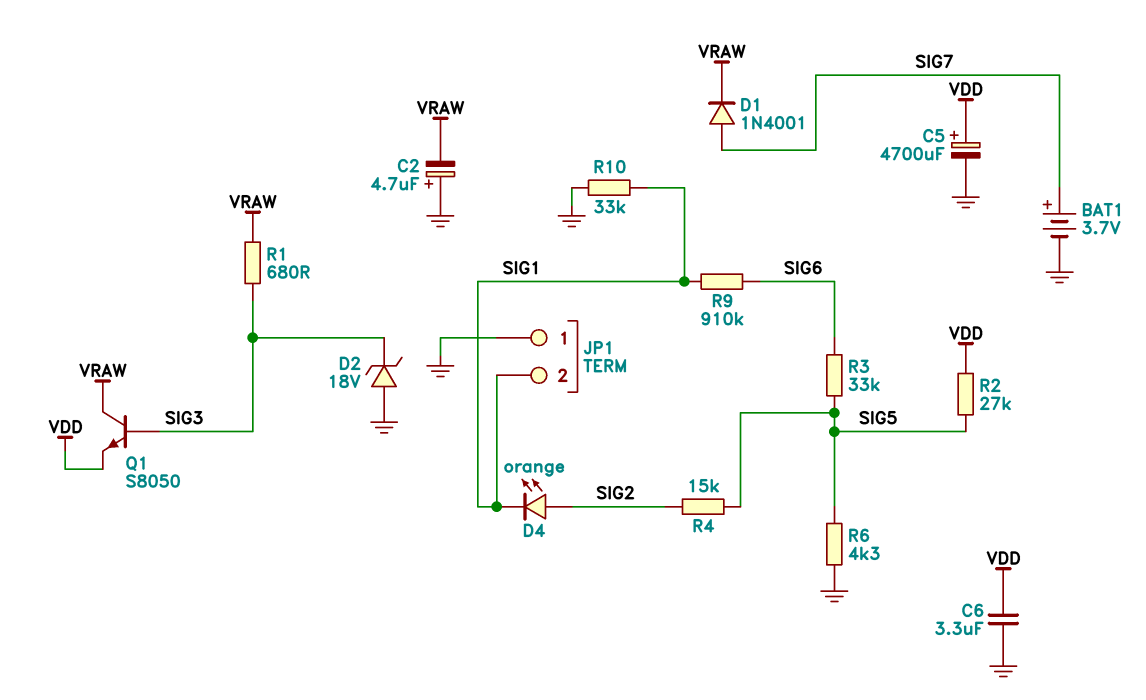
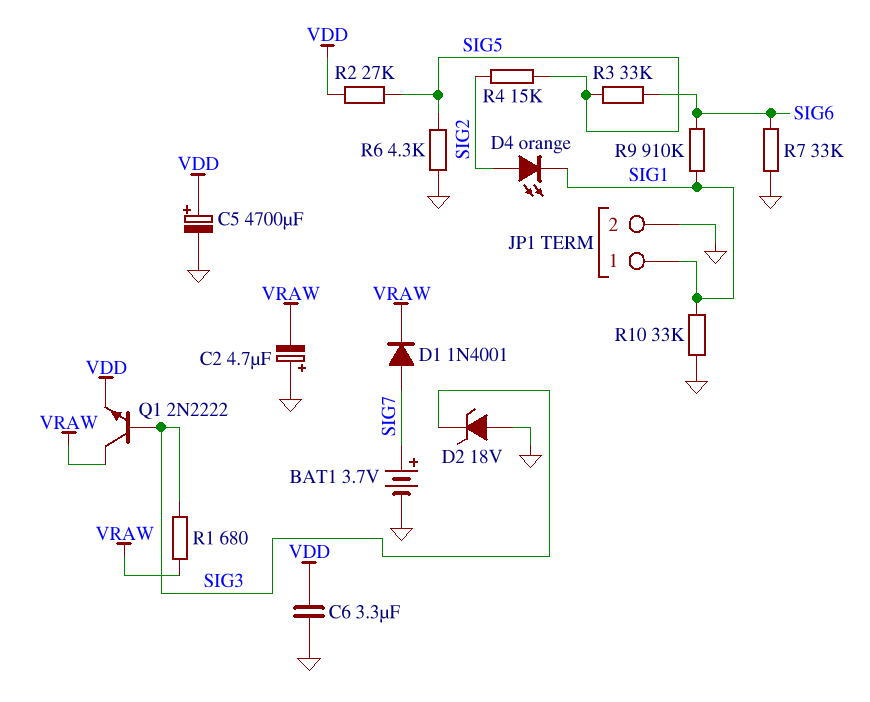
JP1 pin 1: GND -> SIG1
JP1 pin 2: SIG1 -> GND
Q1: NPN S8050 (B SIG3, C VRAW, E VDD) -> NPN 2N2222 (B SIG3, C VRAW, E VDD)
R7: none -> 33k (GND, SIG6)

